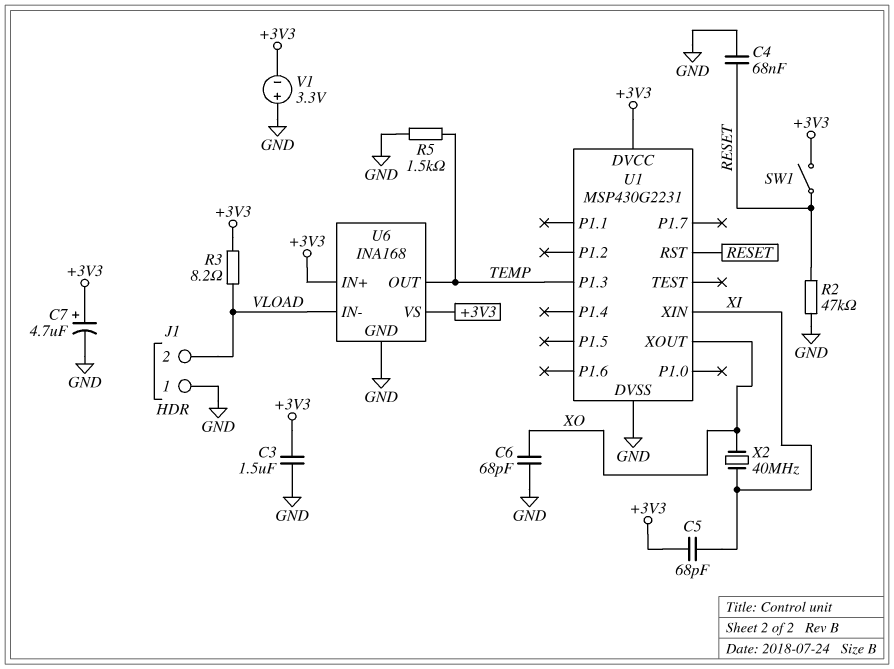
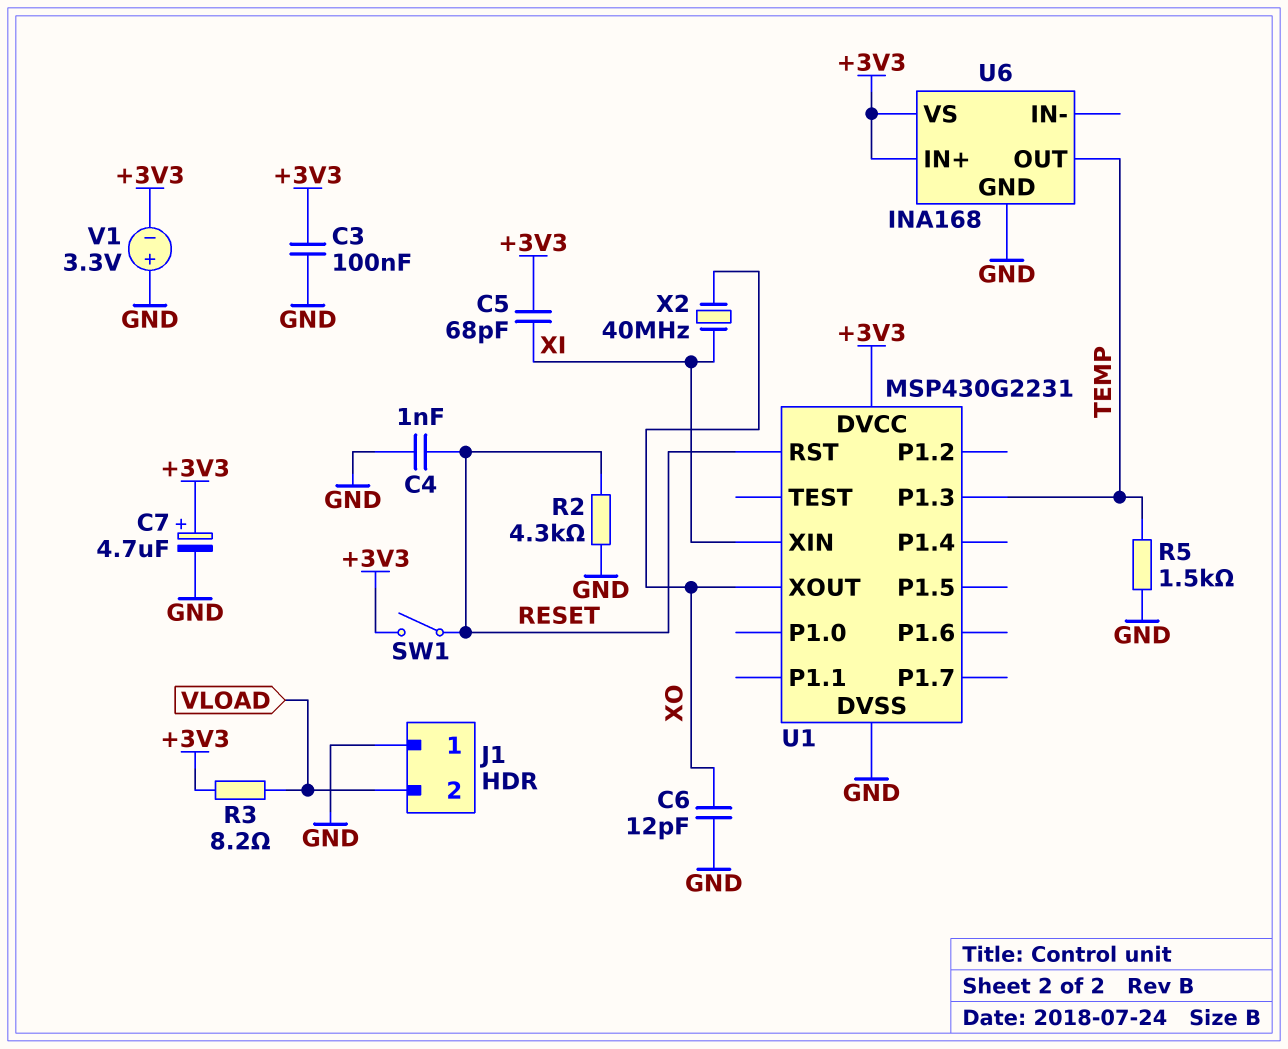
C3: 1.5uF (+3V3, GND) -> 100nF (+3V3, GND)
C4: 68nF (GND, RESET) -> 1nF (GND, RESET)
C6: 68pF (GND, XO) -> 12pF (GND, XO)
R2: 47k (GND, RESET) -> 4.3k (GND, RESET)
U6 pin IN-: VLOAD -> none

